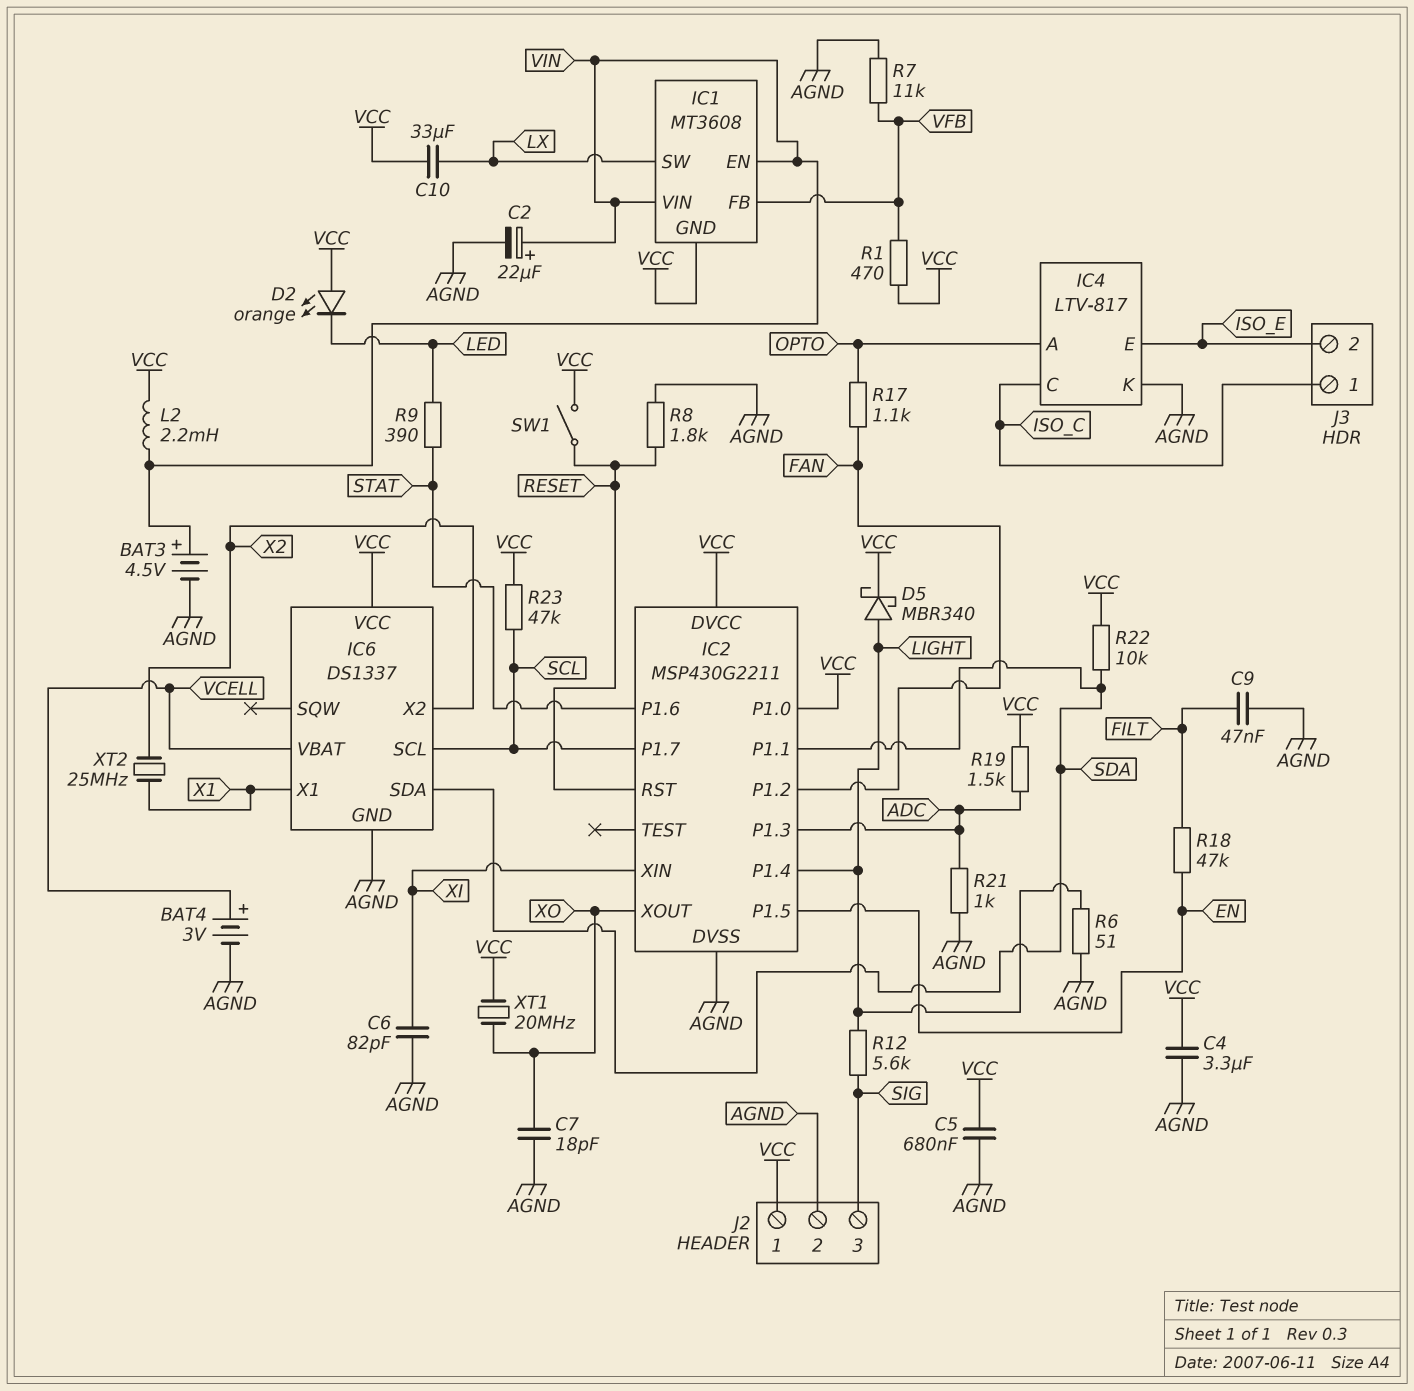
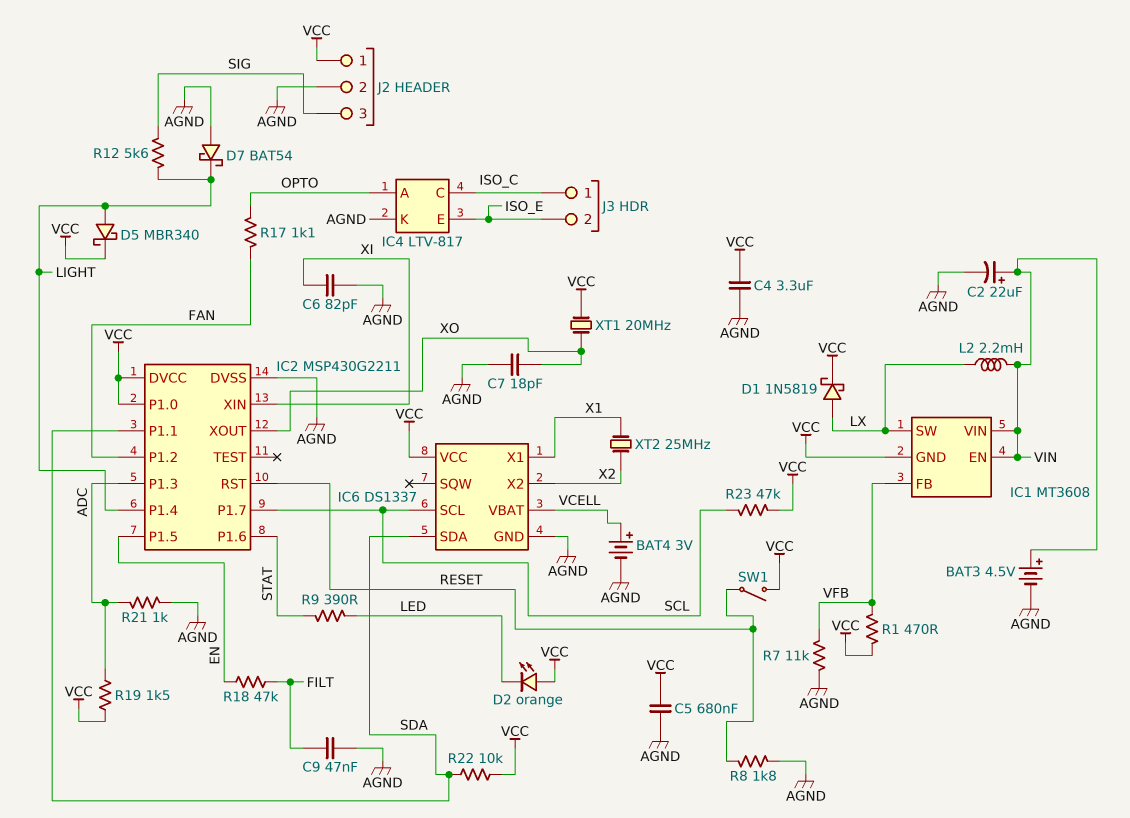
C10: 33uF (LX, VCC) -> none
D1: none -> schottky 1N5819 (A LX, K VCC)
D7: none -> schottky BAT54 (A AGND, K LIGHT)
L2: 2.2mH (VCC, VIN) -> 2.2mH (LX, VIN)
R6: 51 (AGND, LIGHT) -> none

